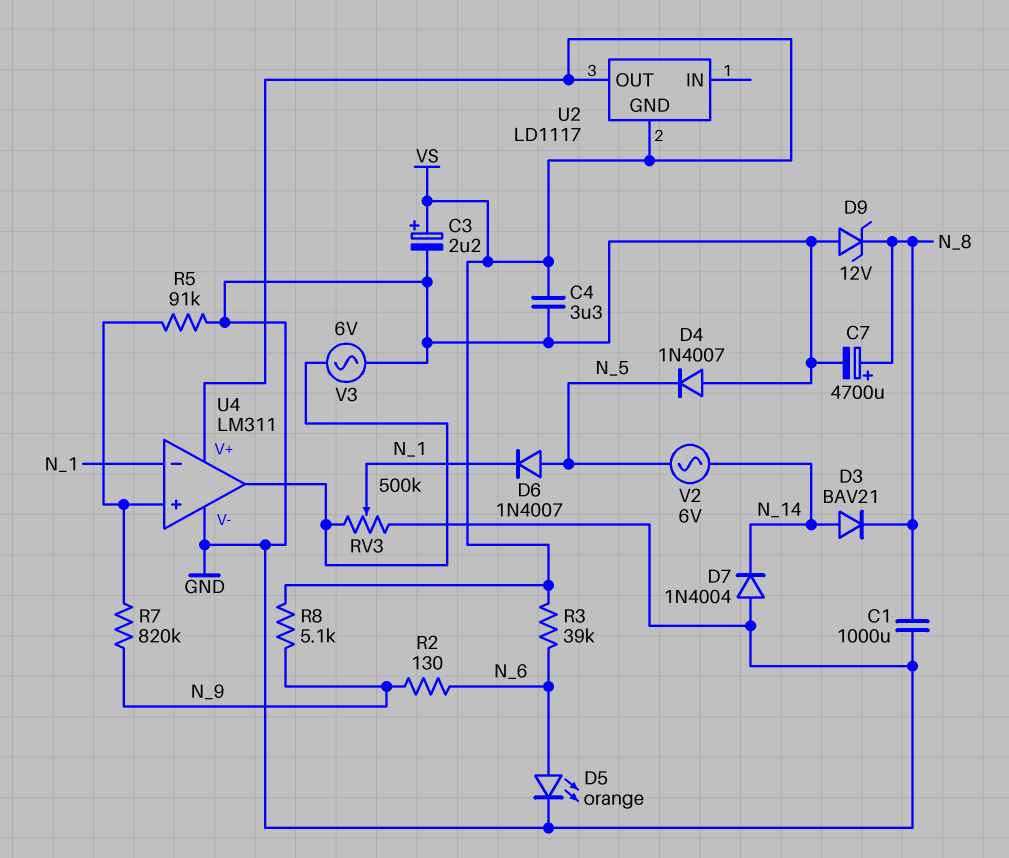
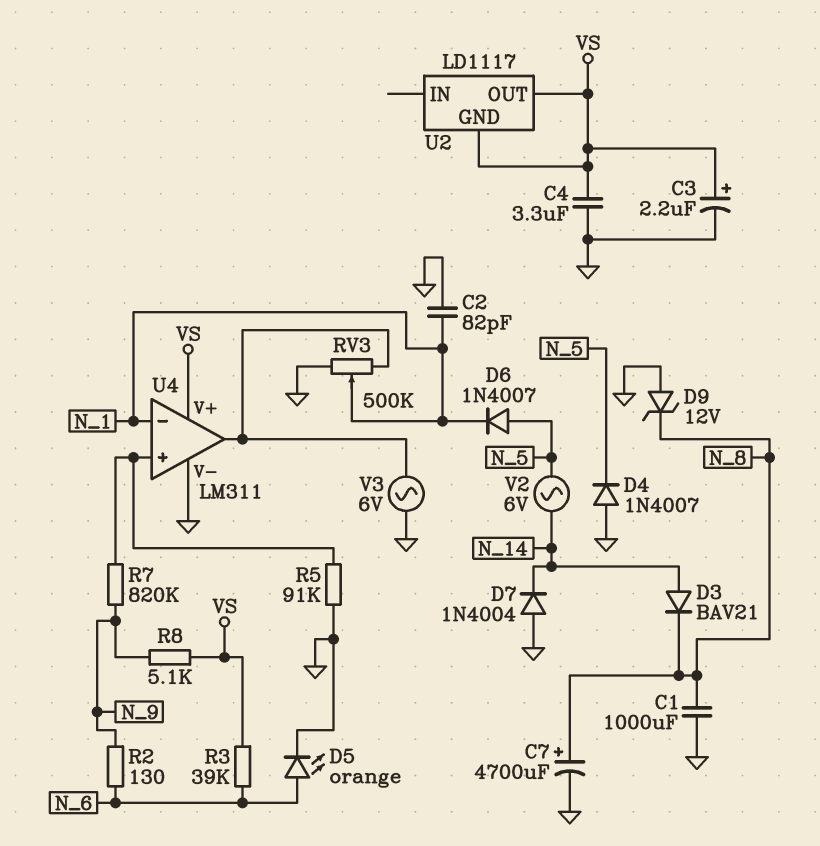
C2: none -> 82pF (GND, N_1)

